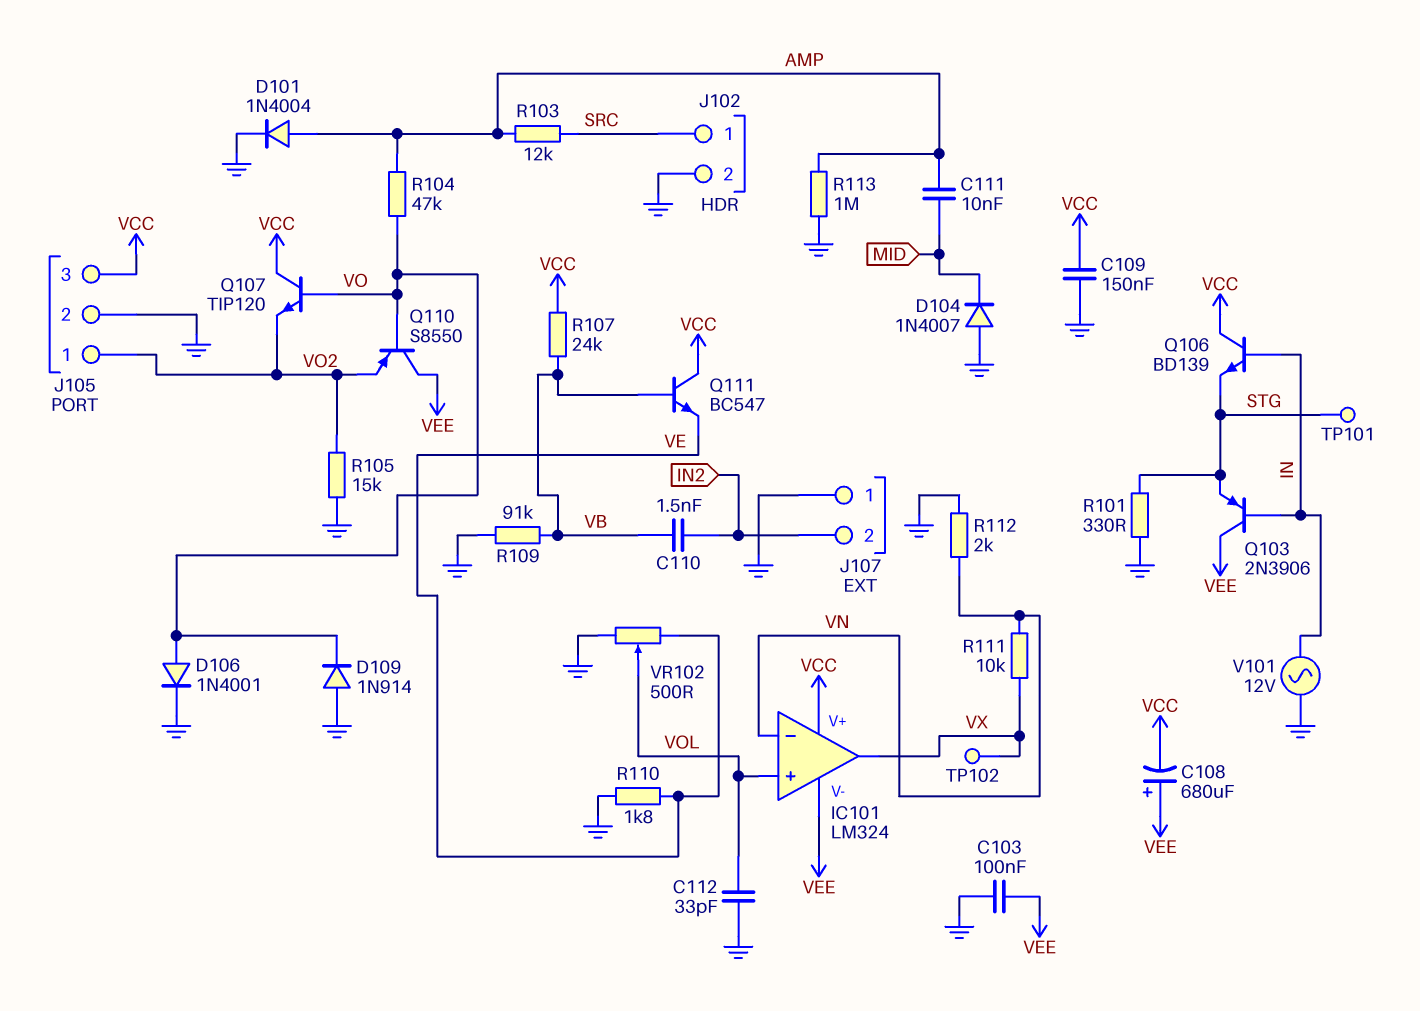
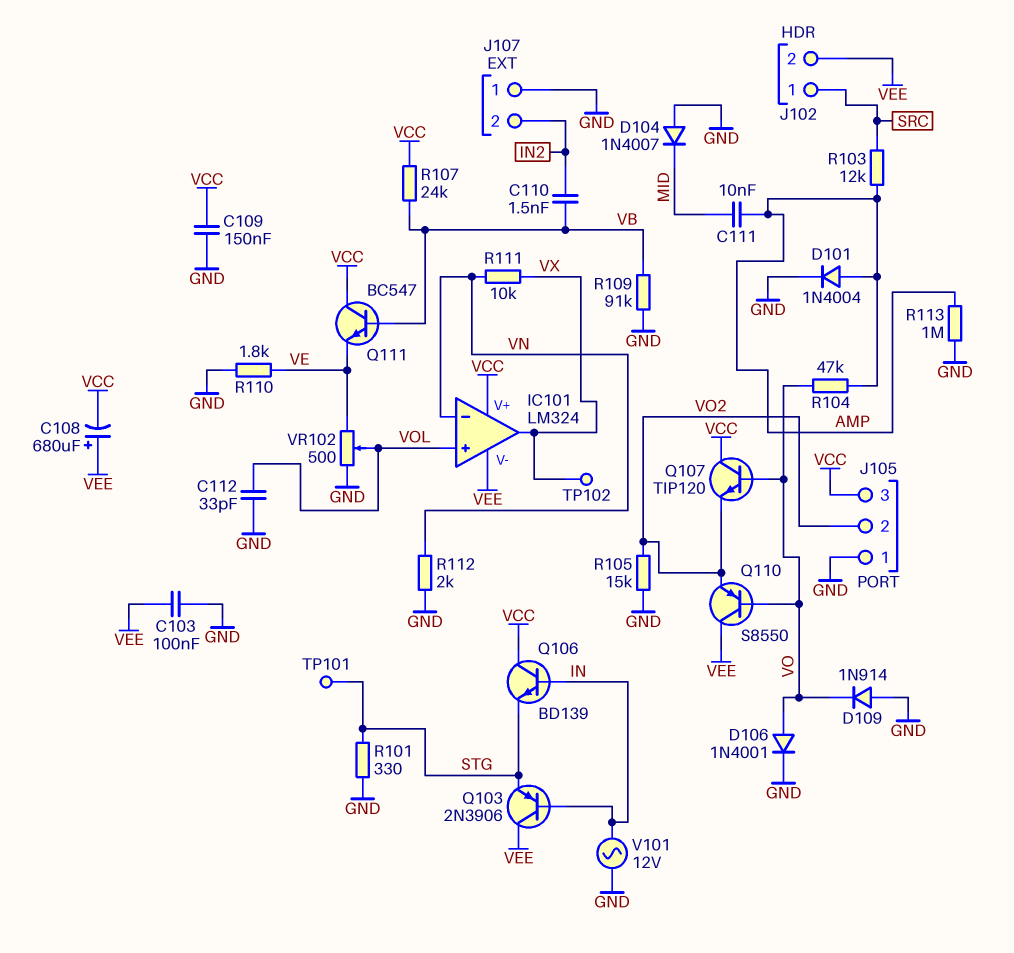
J102 pin 2: GND -> VEE
J105 pin 1: VO2 -> GND
J105 pin 2: GND -> VO2

